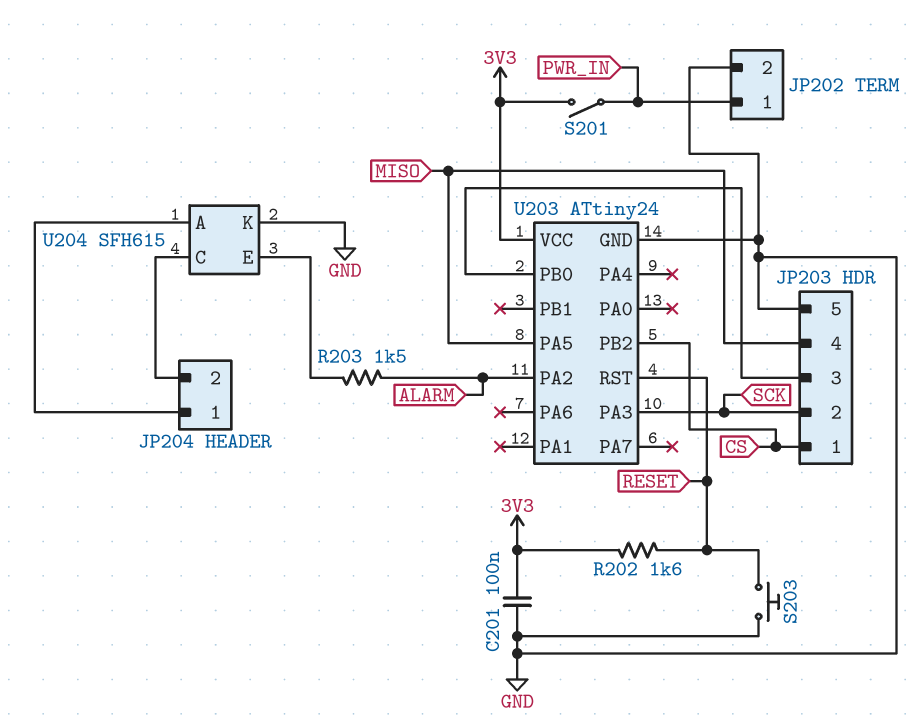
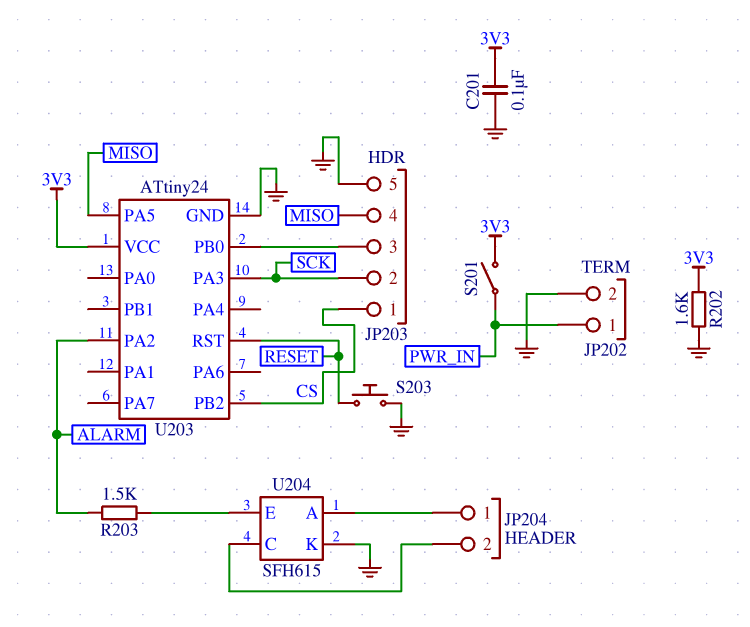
R202: 1.6k (3V3, RESET) -> 1.6k (3V3, GND)

